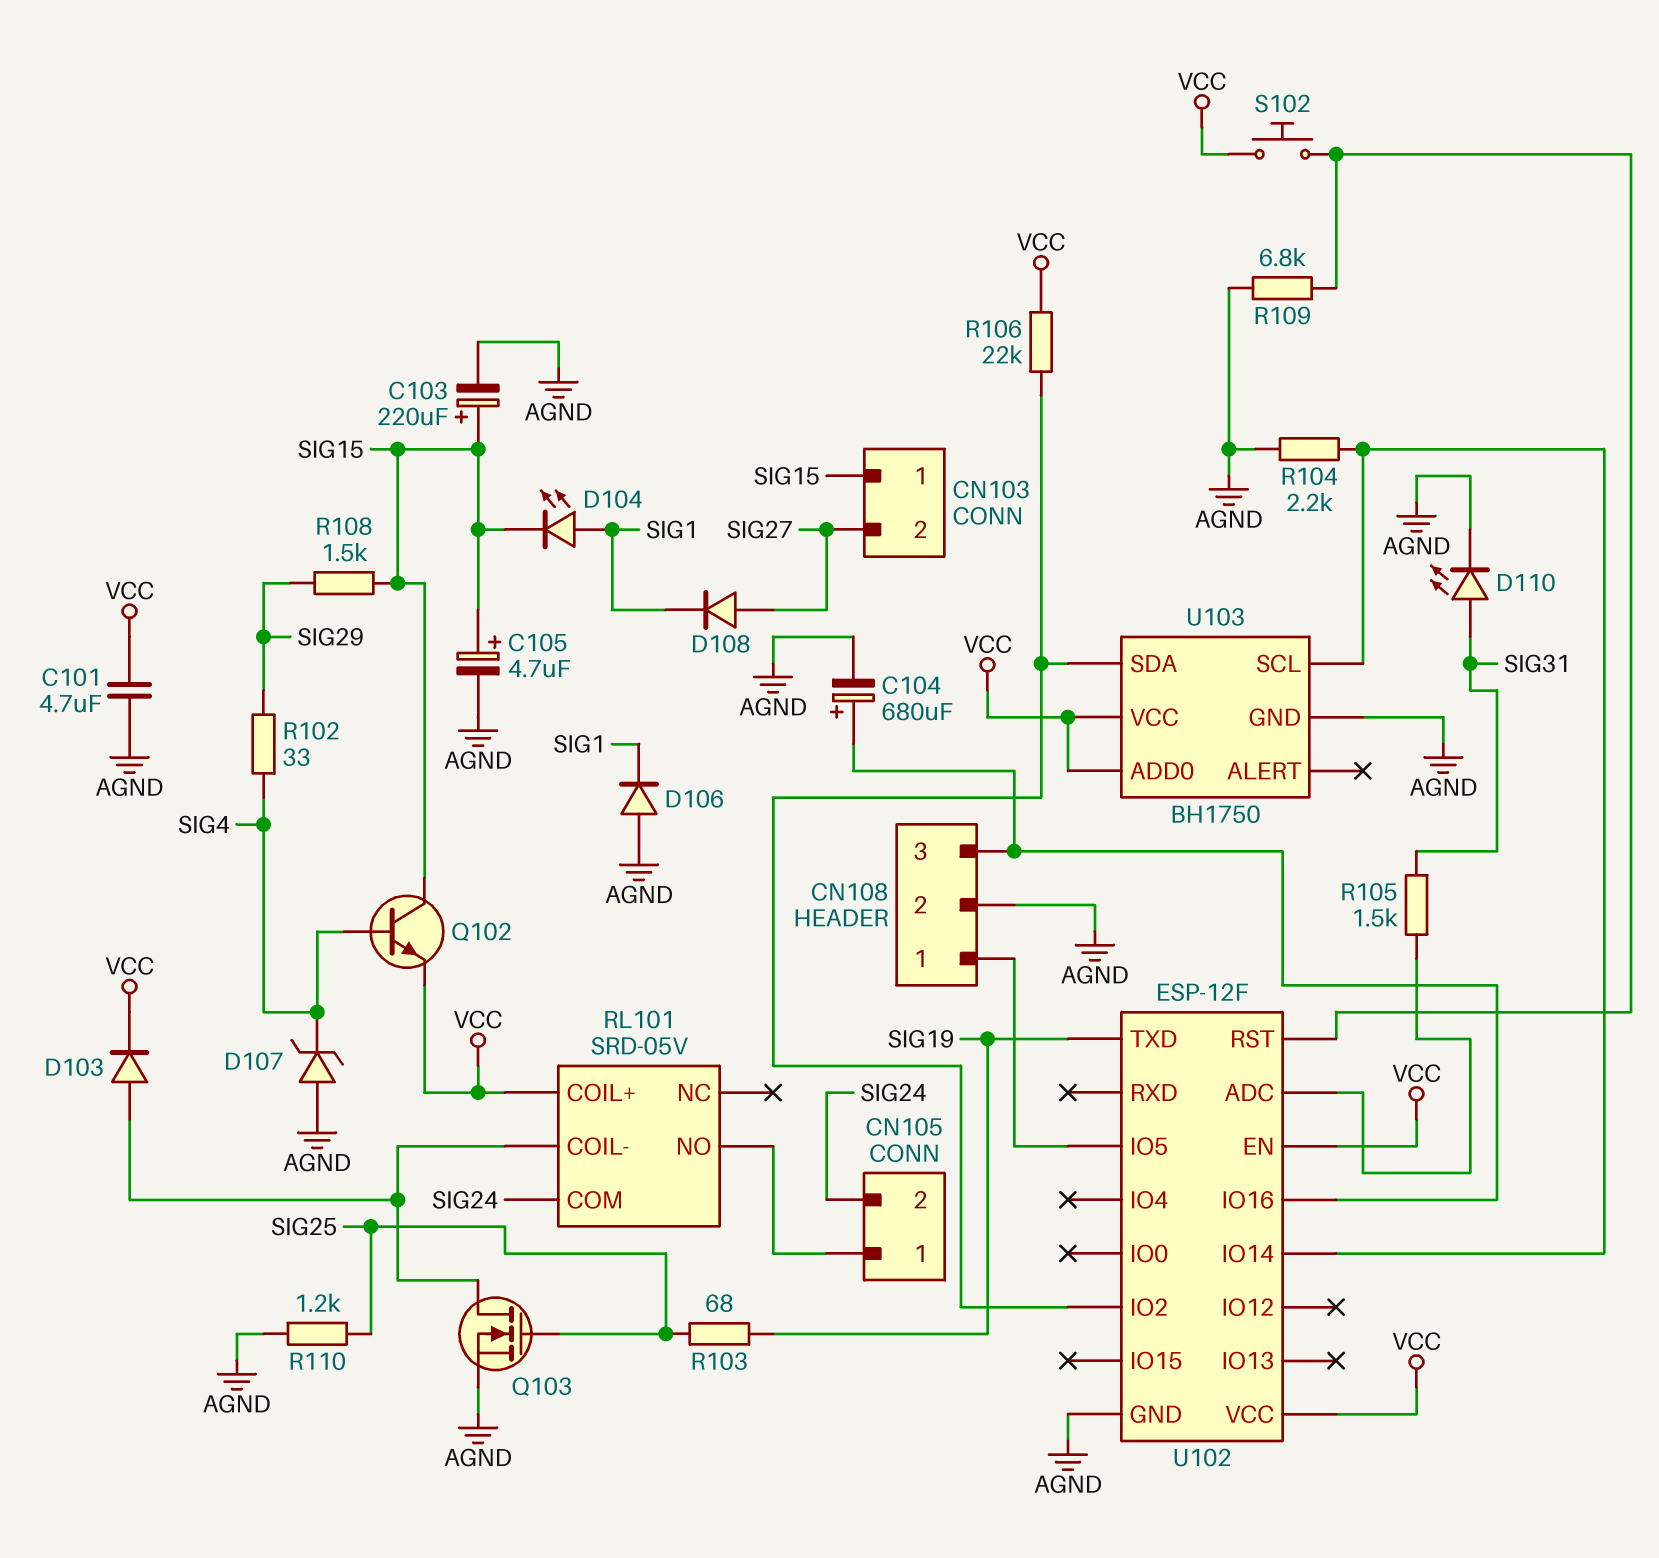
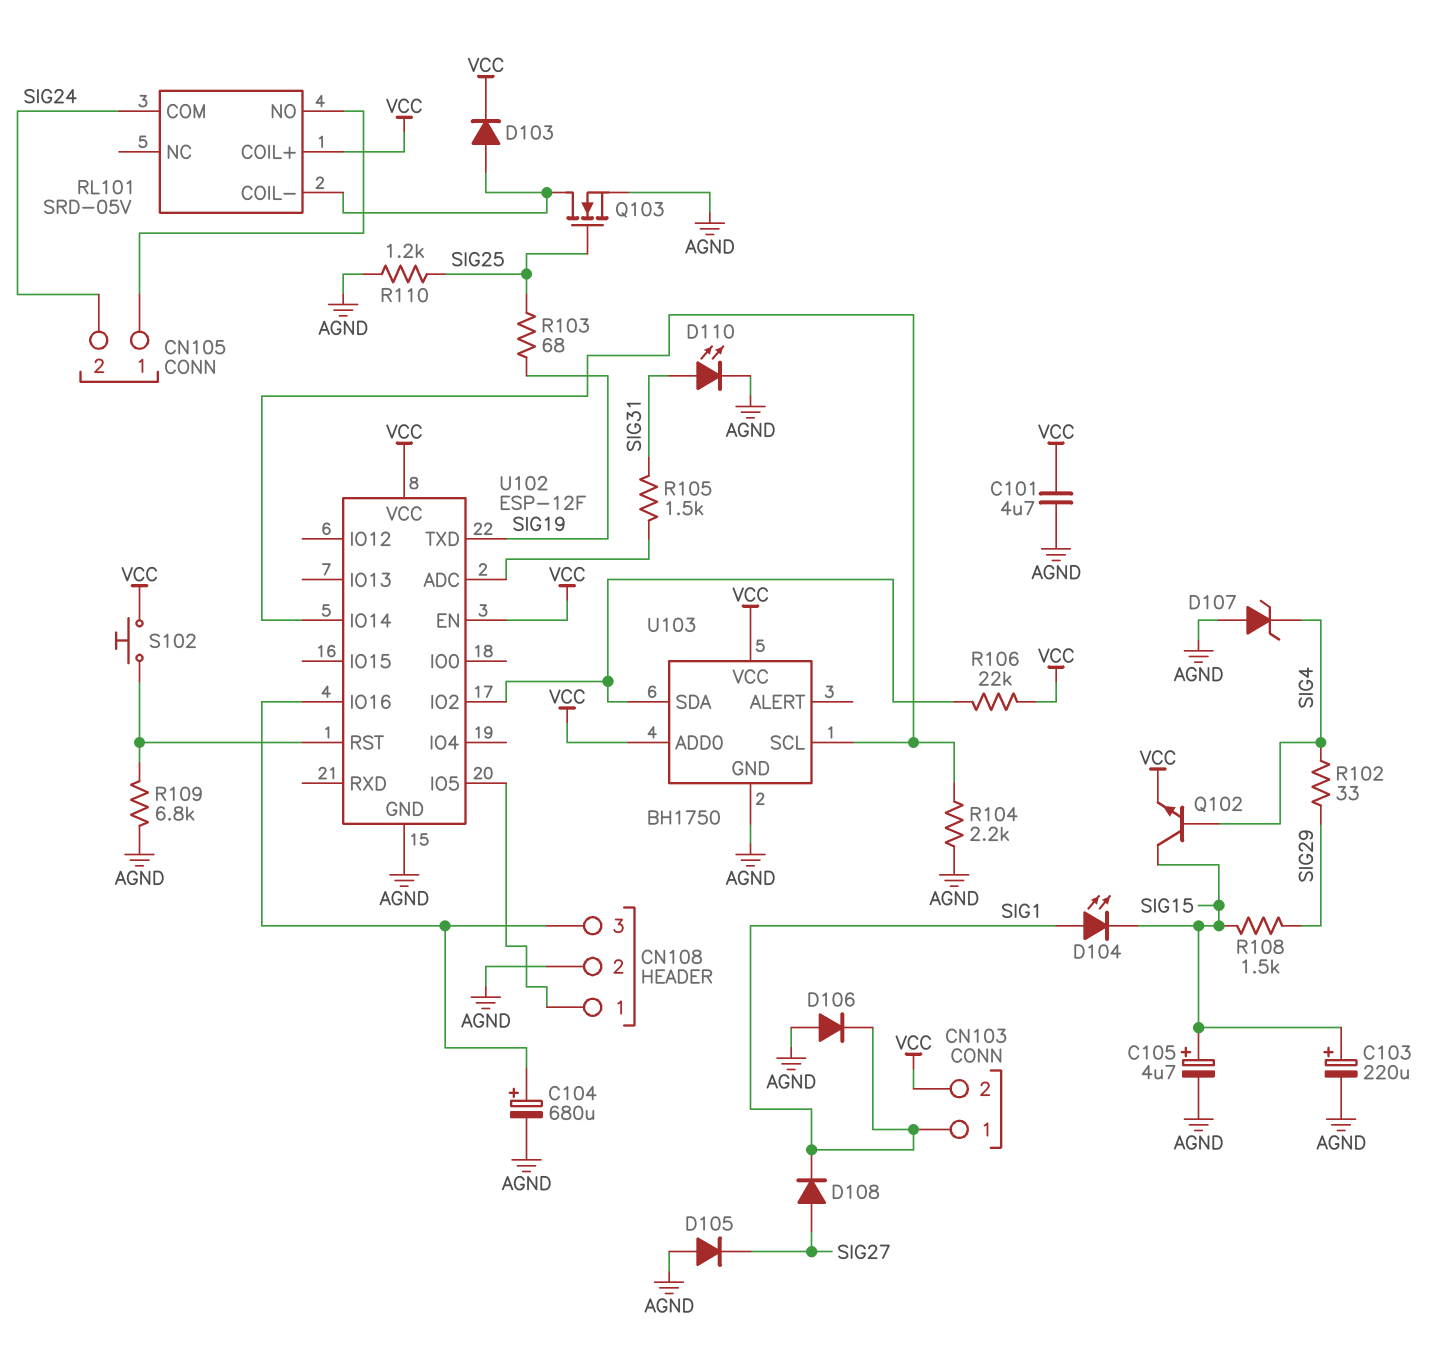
CN103 pin 1: SIG15 -> SIG1
CN103 pin 2: SIG27 -> VCC
D105: none -> diode (A AGND, K SIG27)

